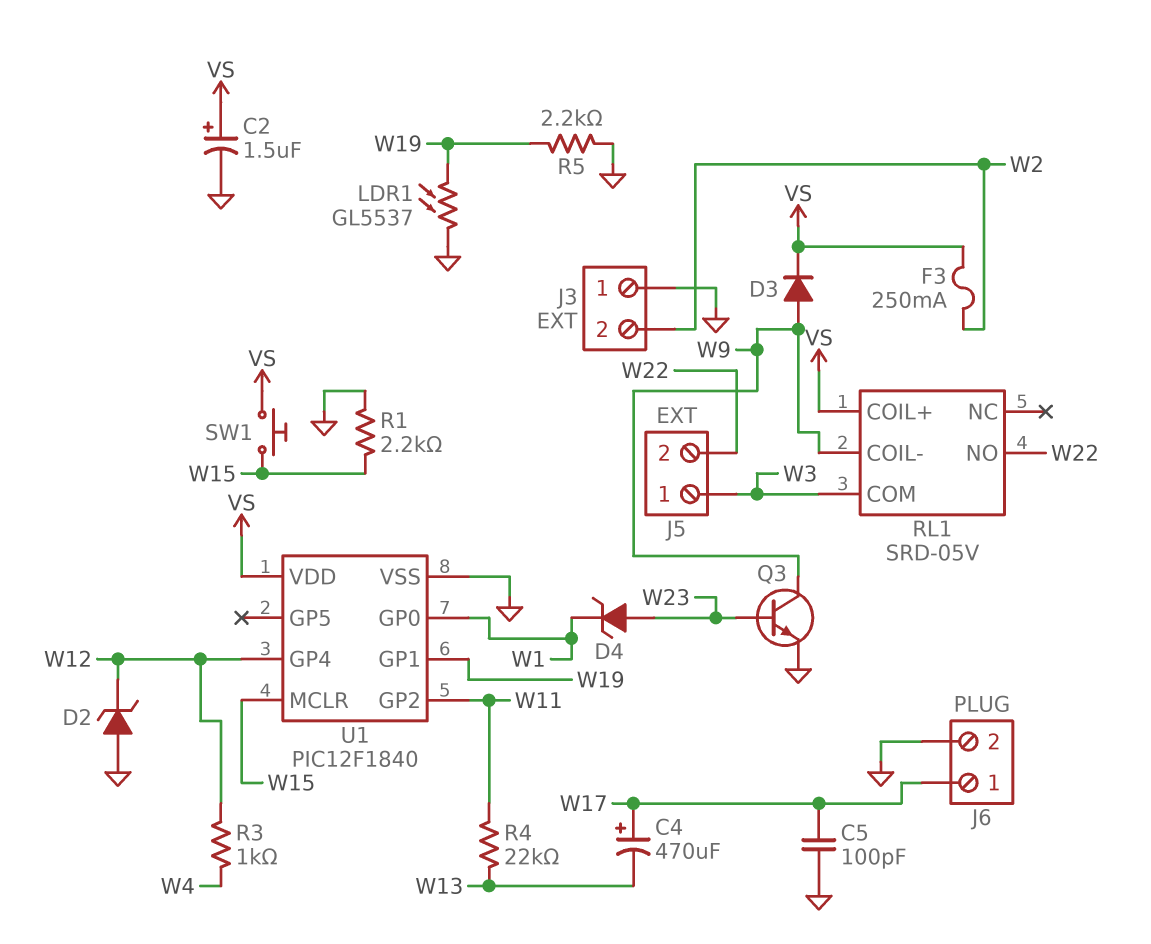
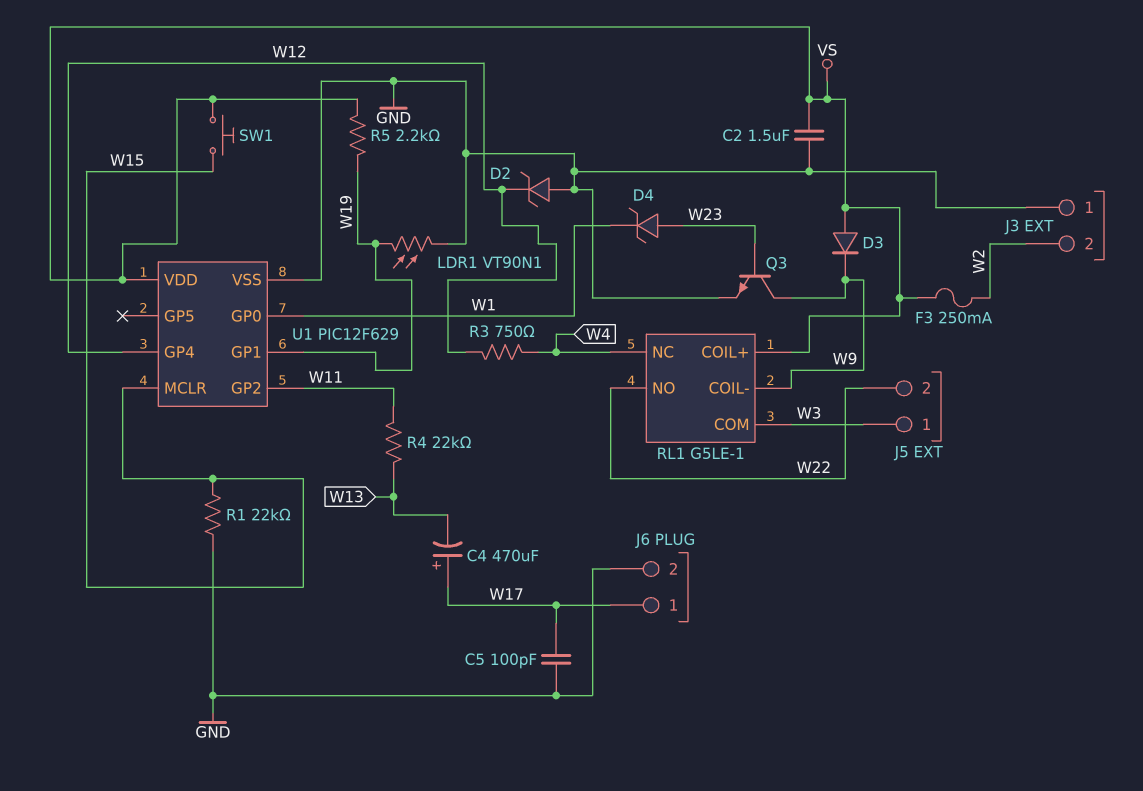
C2: 1.5uF (plus VS, minus GND) -> 1.5uF (GND, VS)
D3: diode (A W9, K VS) -> diode (A VS, K W9)
LDR1: GL5537 (GND, W19) -> VT90N1 (GND, W19)
R1: 2.2k (GND, W15) -> 22k (GND, W15)
R3: 1k (W4, W12) -> 750 (W4, W12)
R5: 2.2k (GND, W19) -> 2.2k (VS, W19)
RL1: SRD-05V -> G5LE-1
RL1 pin NC: none -> W4
U1: PIC12F1840 -> PIC12F629

